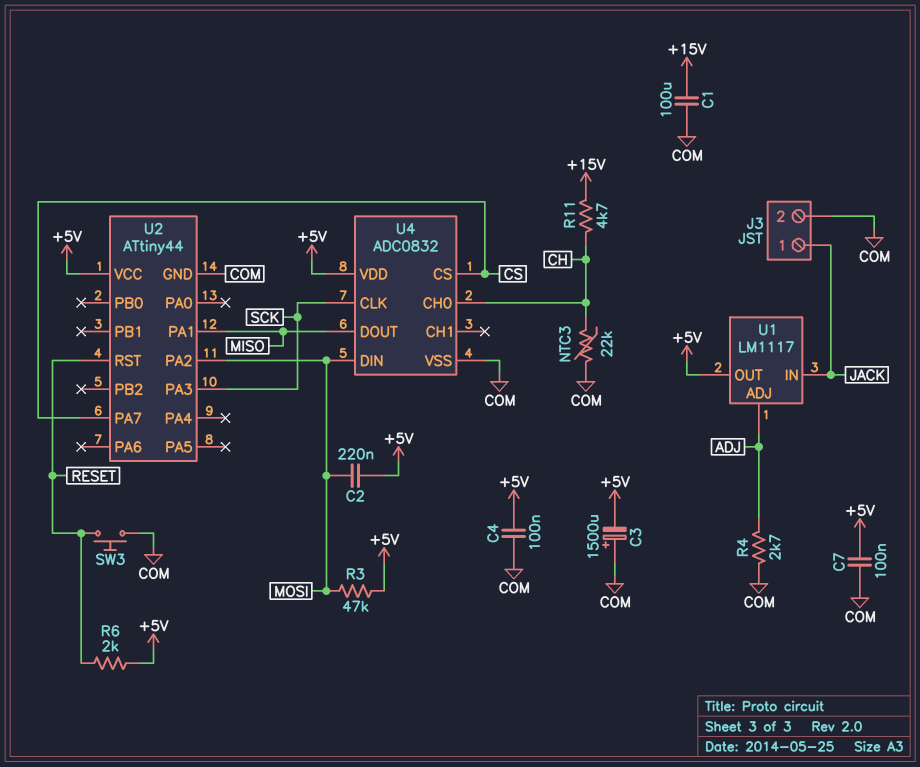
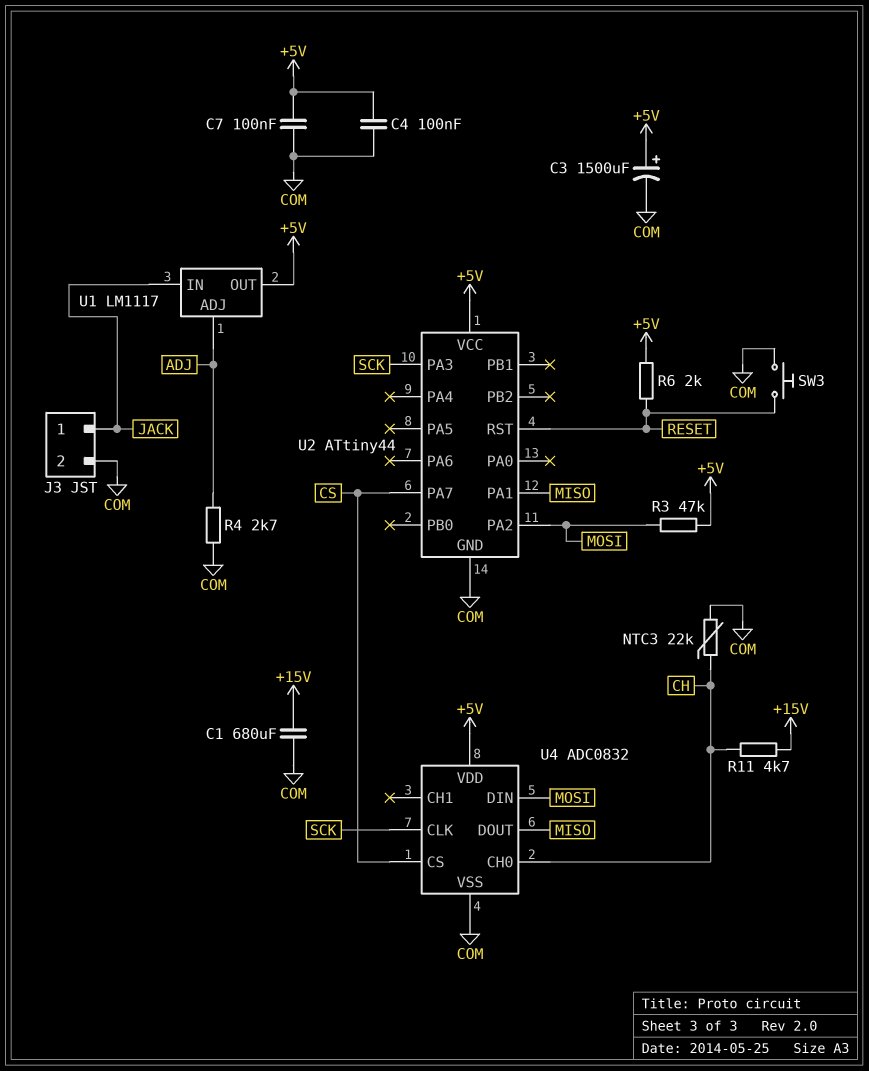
C1: 100uF (+15V, COM) -> 680uF (+15V, COM)
C2: 220nF (+5V, MOSI) -> none
C3: 1500uF (plus COM, minus +5V) -> 1500uF (plus +5V, minus COM)

